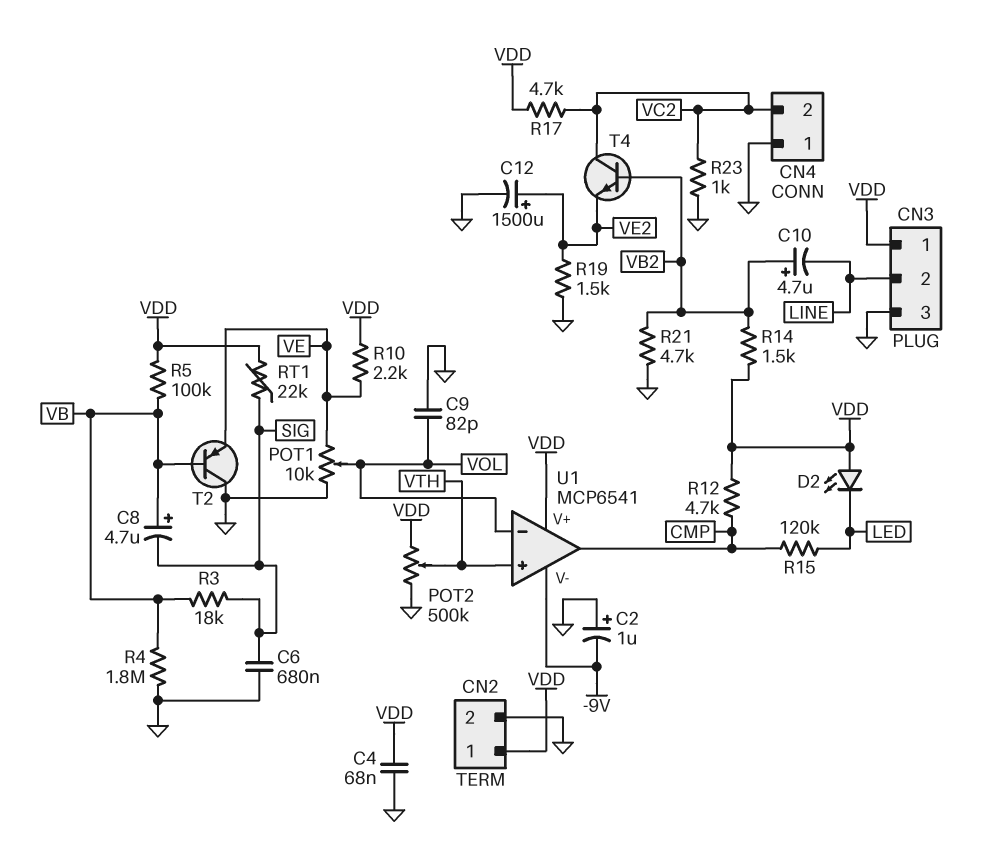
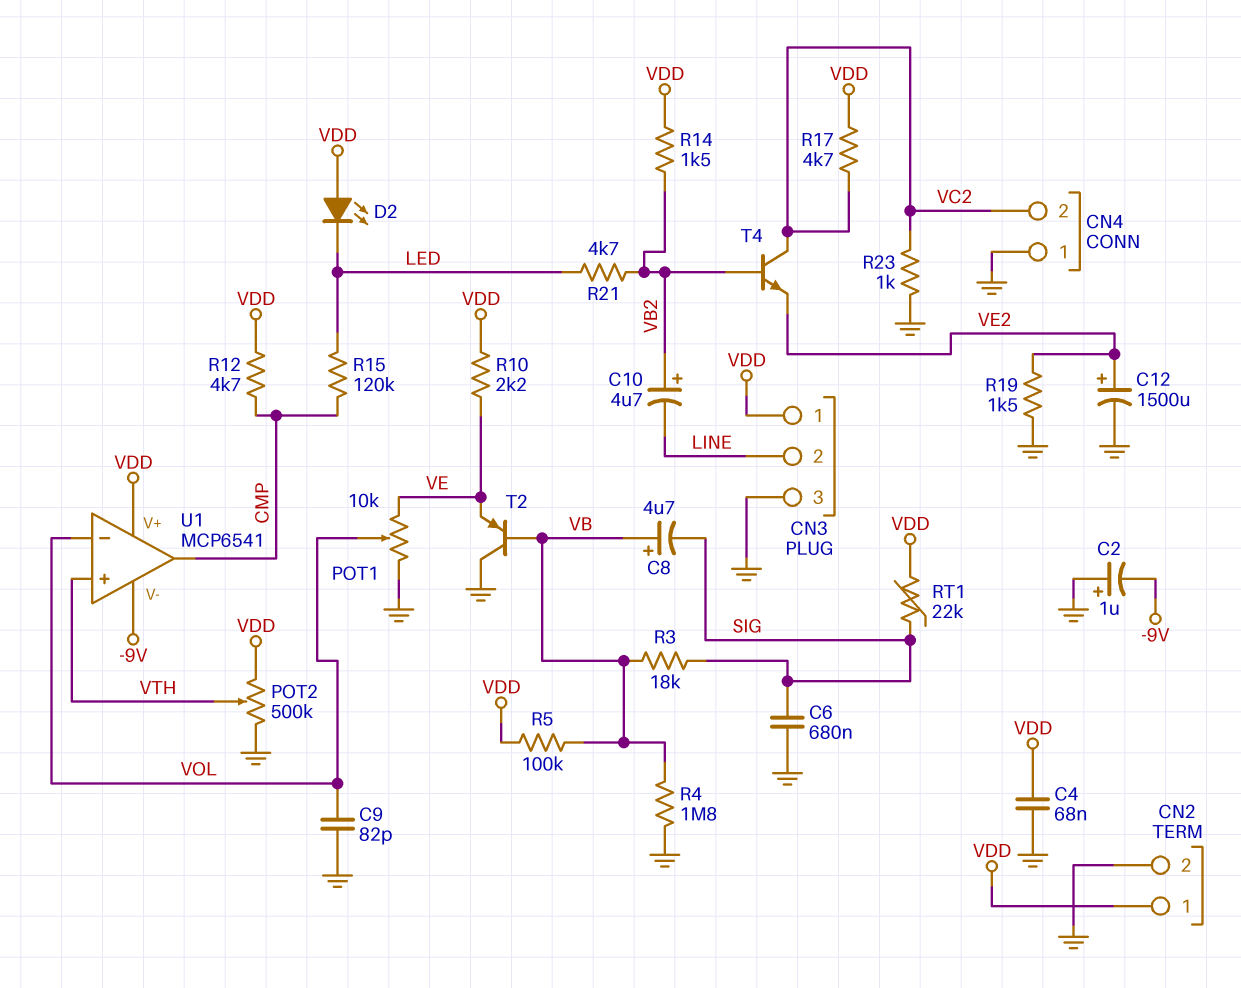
R21: 4.7k (GND, VB2) -> 4.7k (LED, VB2)

